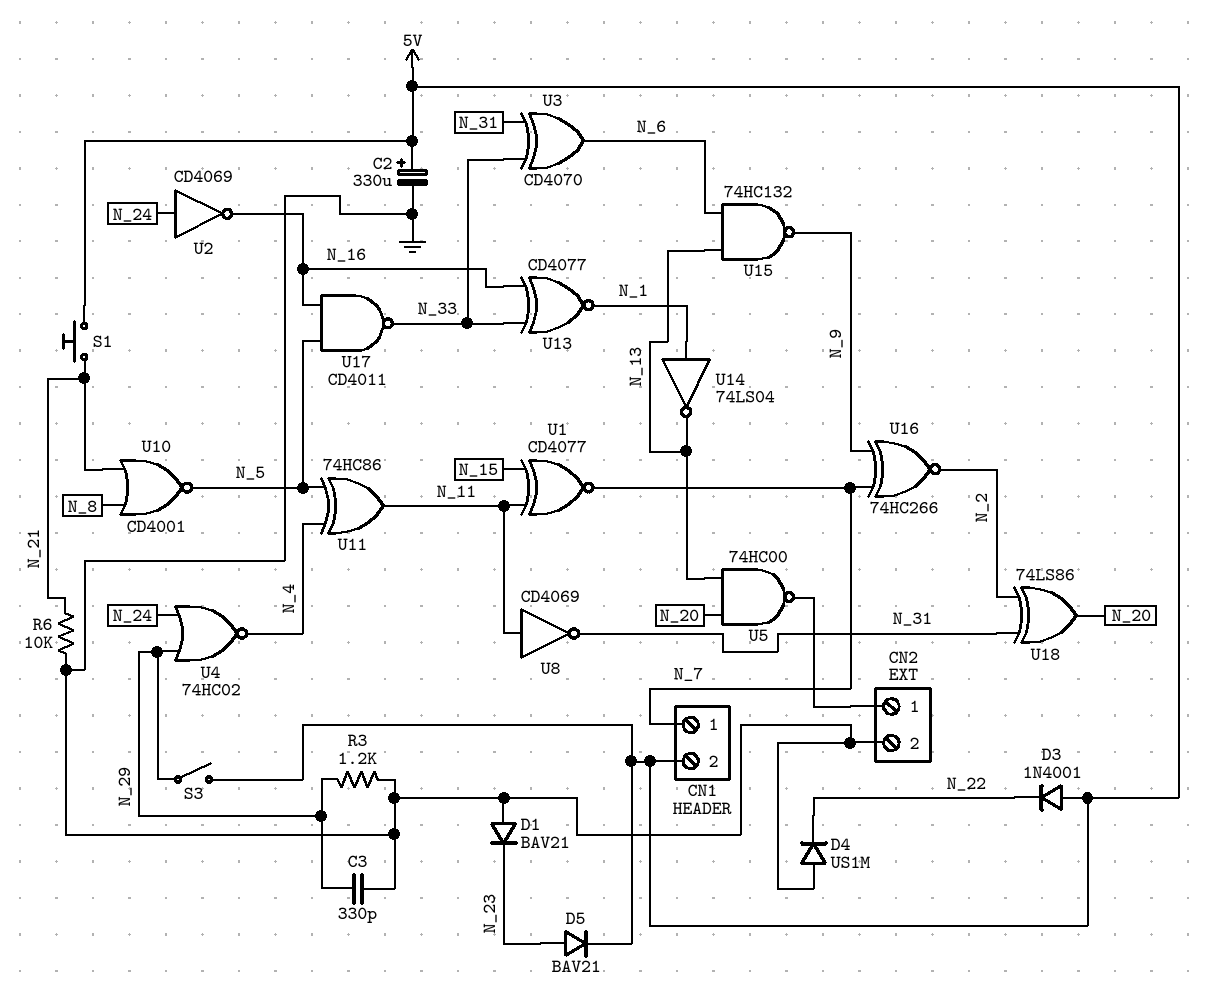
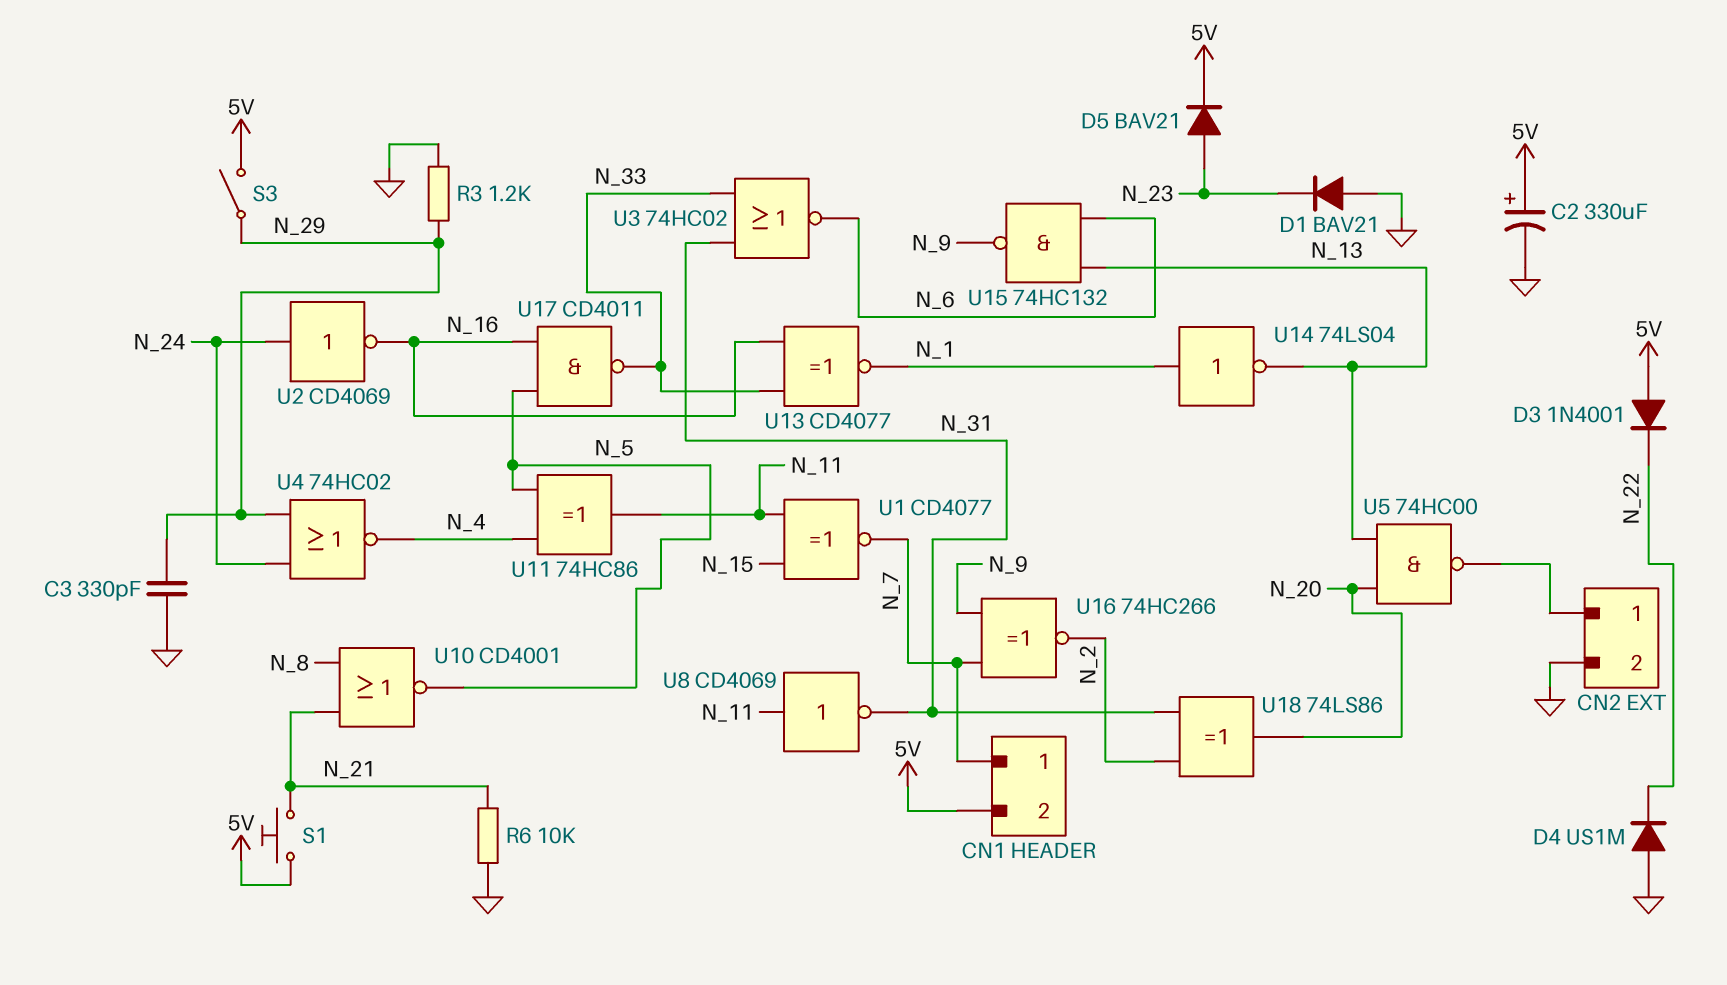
U3: XOR CD4070 (in N_31, in N_33, out N_6) -> NOR 74HC02 (in N_31, in N_33, out N_6)

